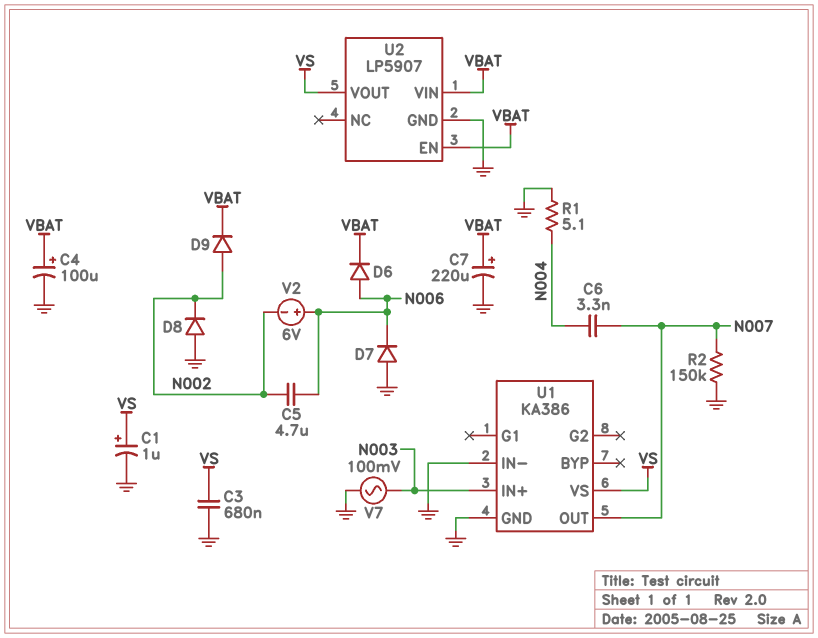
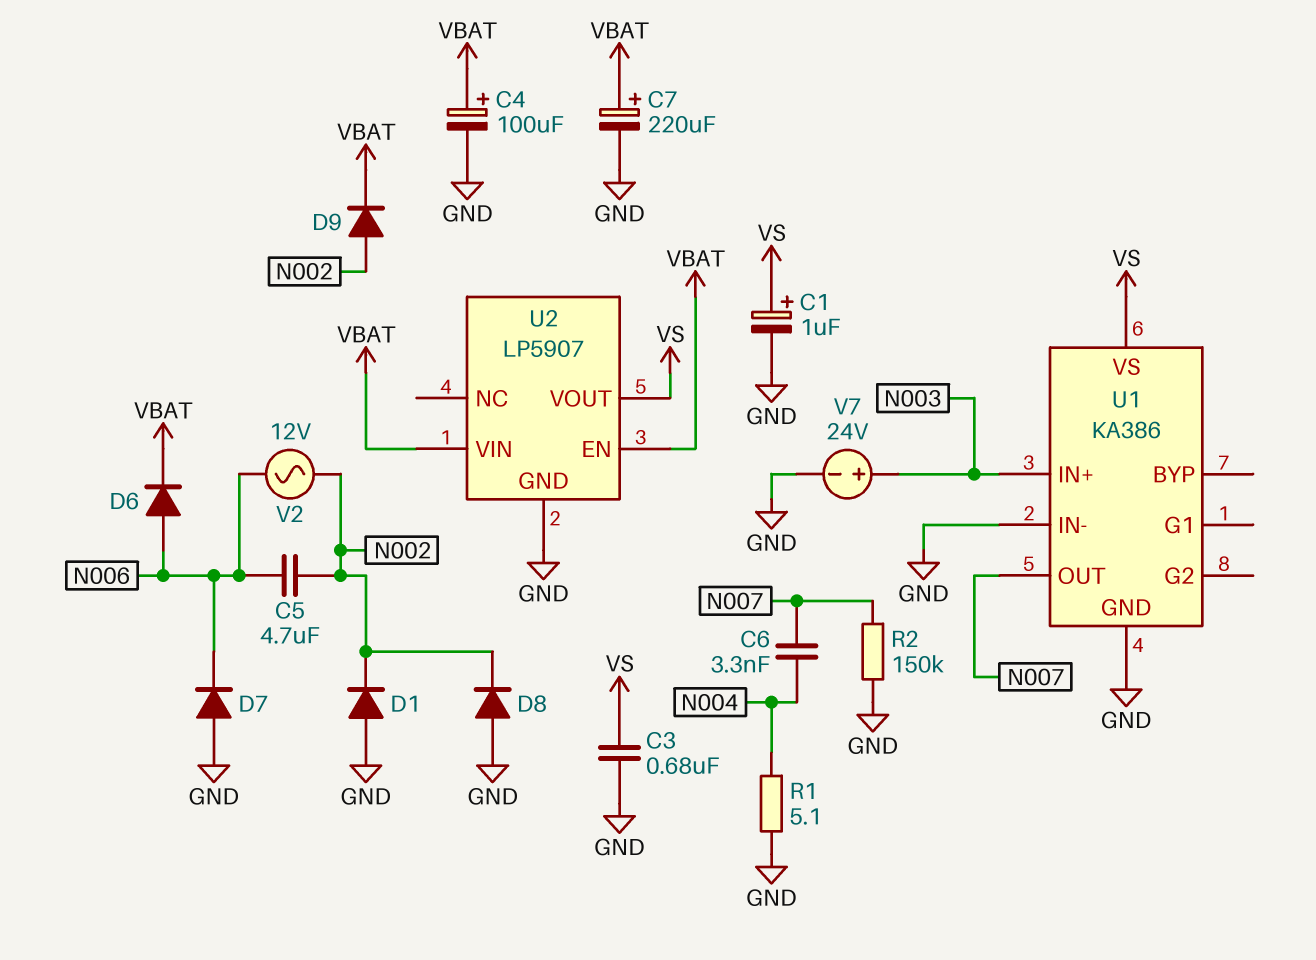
D1: none -> diode (A GND, K N002)
V2: 6V (plus N006, minus N002) -> AC 12V (N002, N006)
V7: AC 100mV (GND, N003) -> 24V (plus N003, minus GND)

